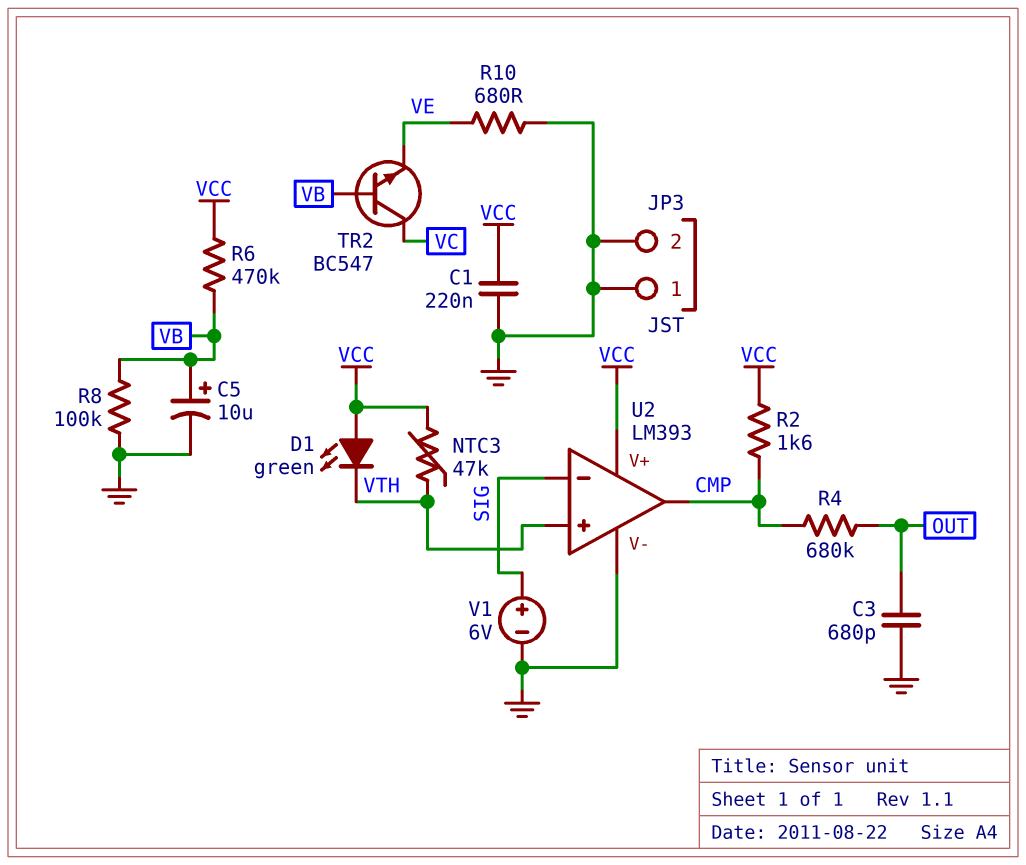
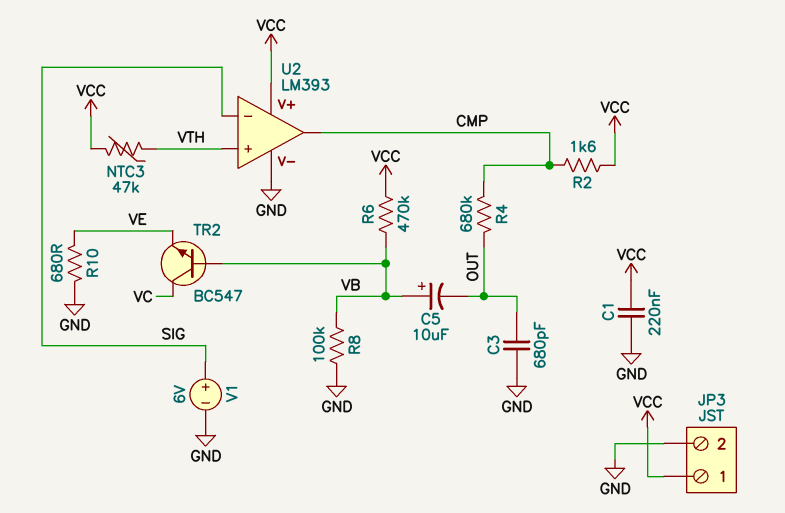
C5: 10uF (plus VB, minus GND) -> 10uF (plus VB, minus OUT)
D1: LED green (A VCC, K VTH) -> none
JP3 pin 1: GND -> VCC

